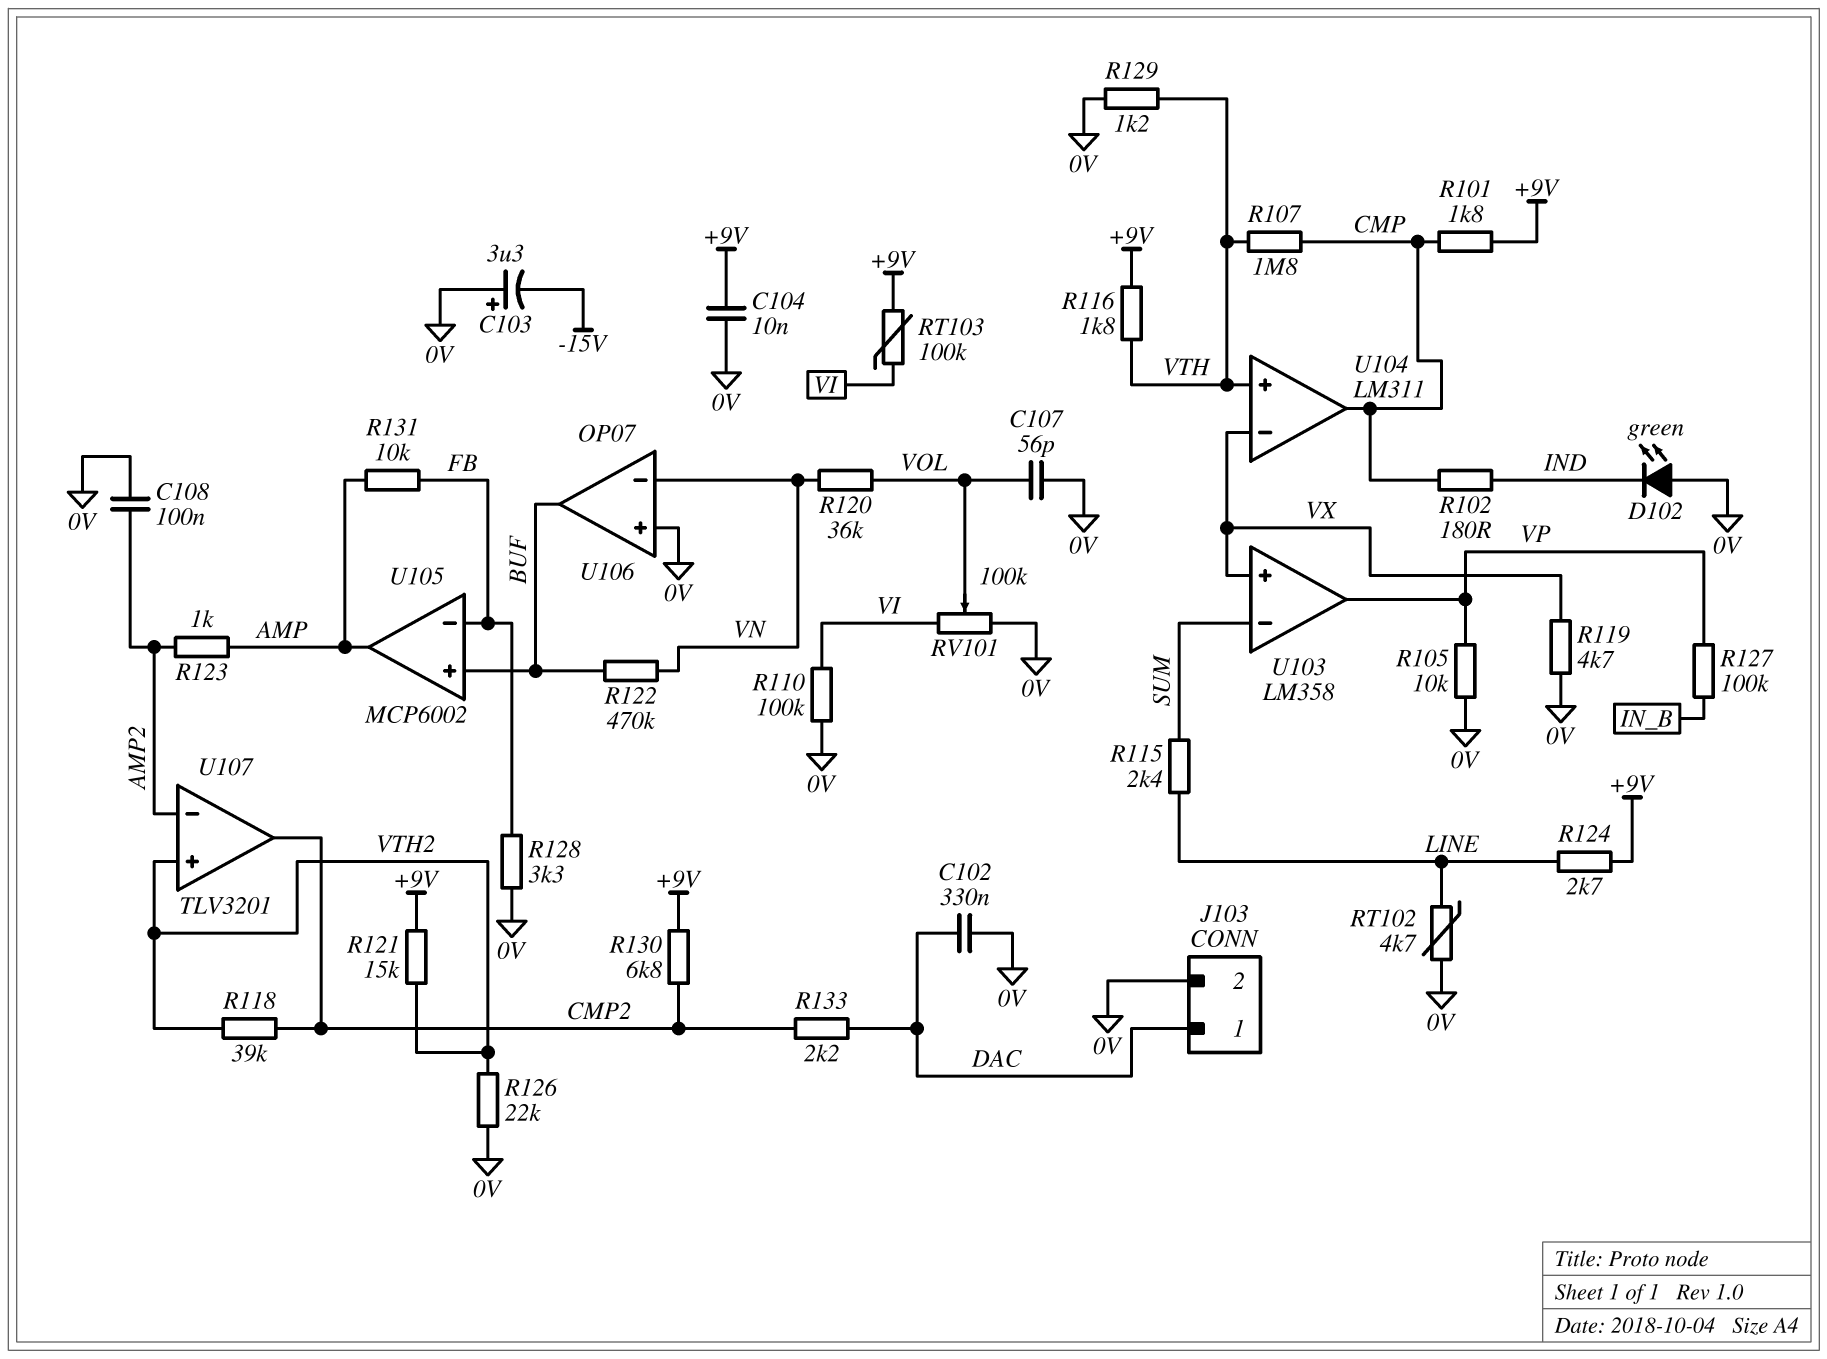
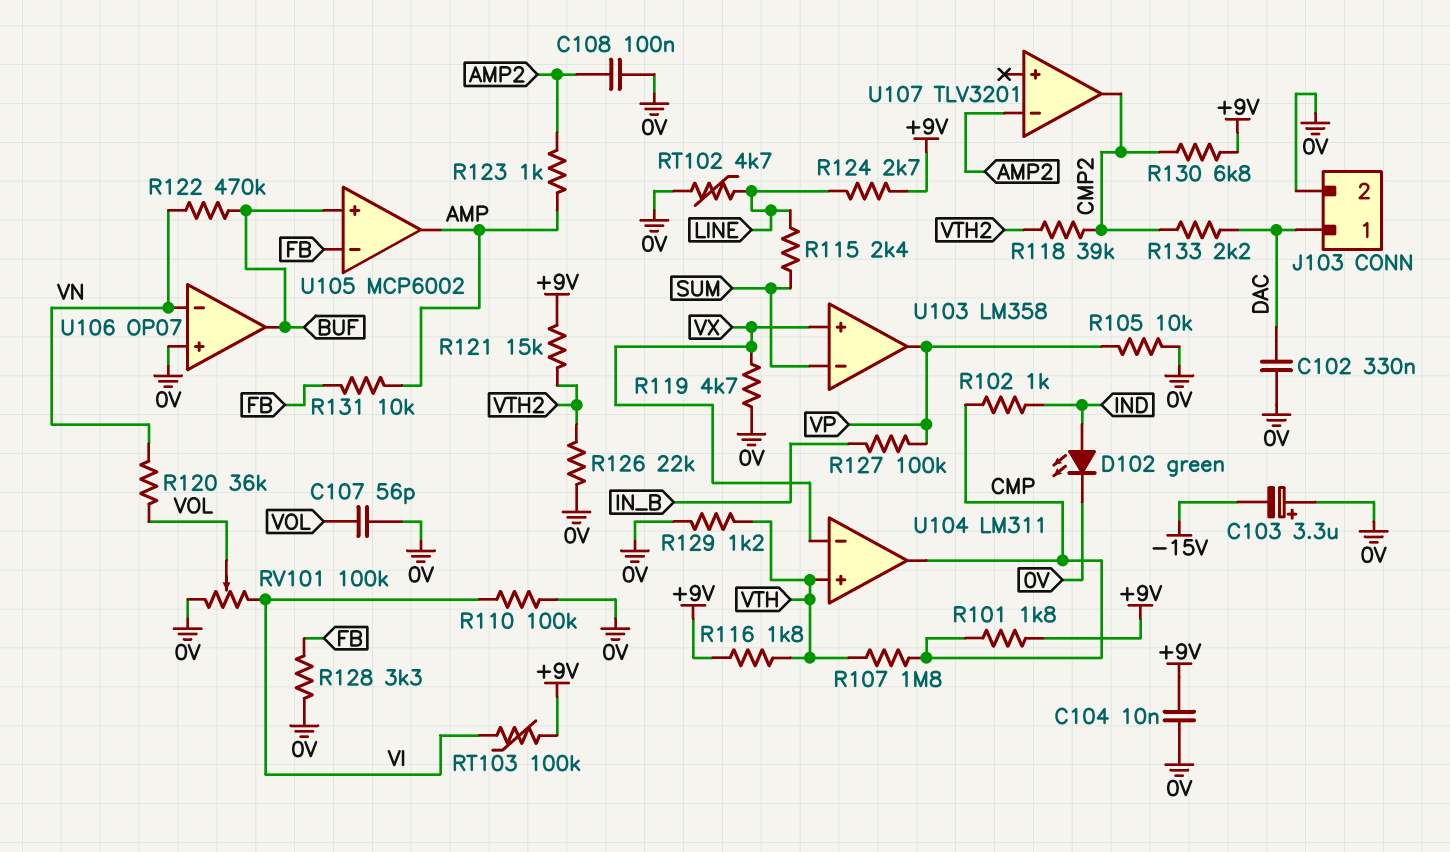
D102: LED green (A 0V, K IND) -> LED green (A IND, K 0V)
R102: 180 (CMP, IND) -> 1k (CMP, IND)
U107 pin in+: VTH2 -> none

